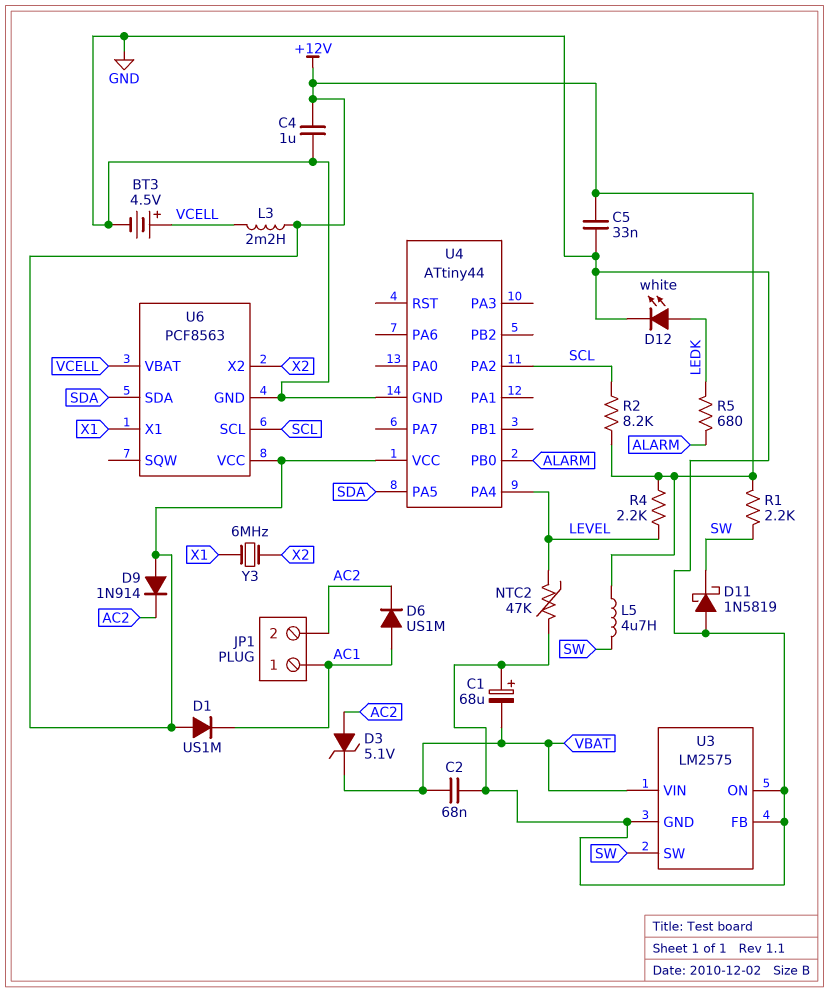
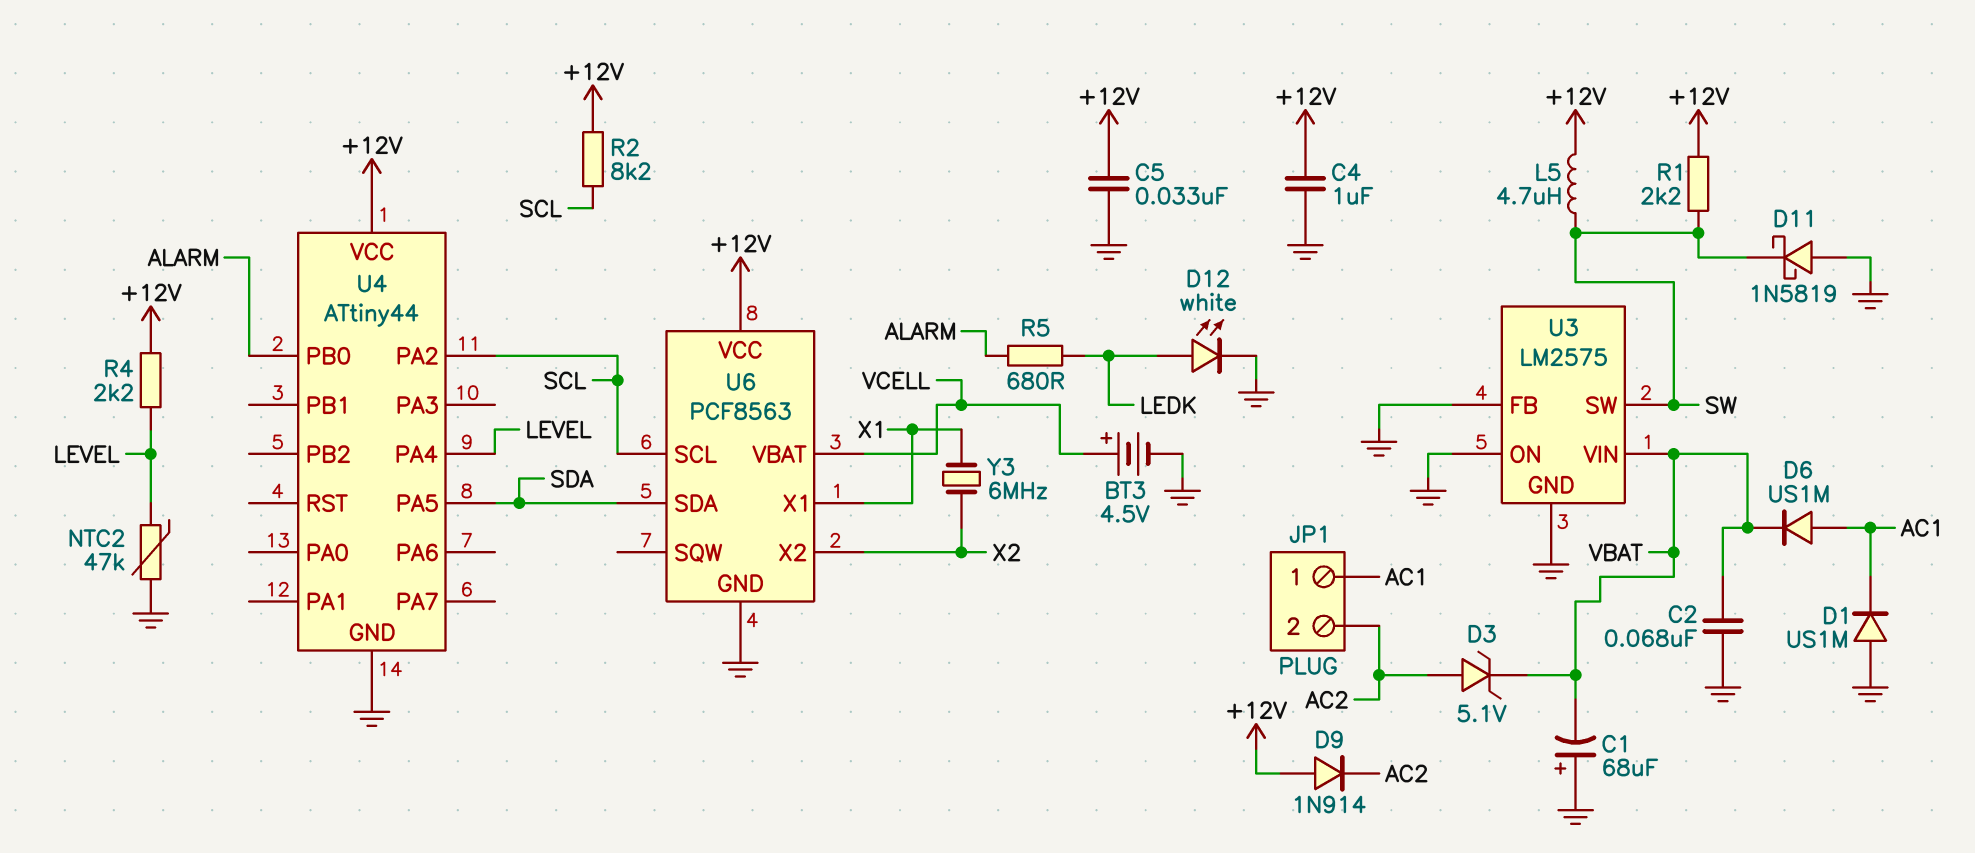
D1: diode US1M (A +12V, K AC1) -> diode US1M (A GND, K AC1)
D6: diode US1M (A AC1, K AC2) -> diode US1M (A AC1, K VBAT)
L3: 2.2mH (+12V, VCELL) -> none

